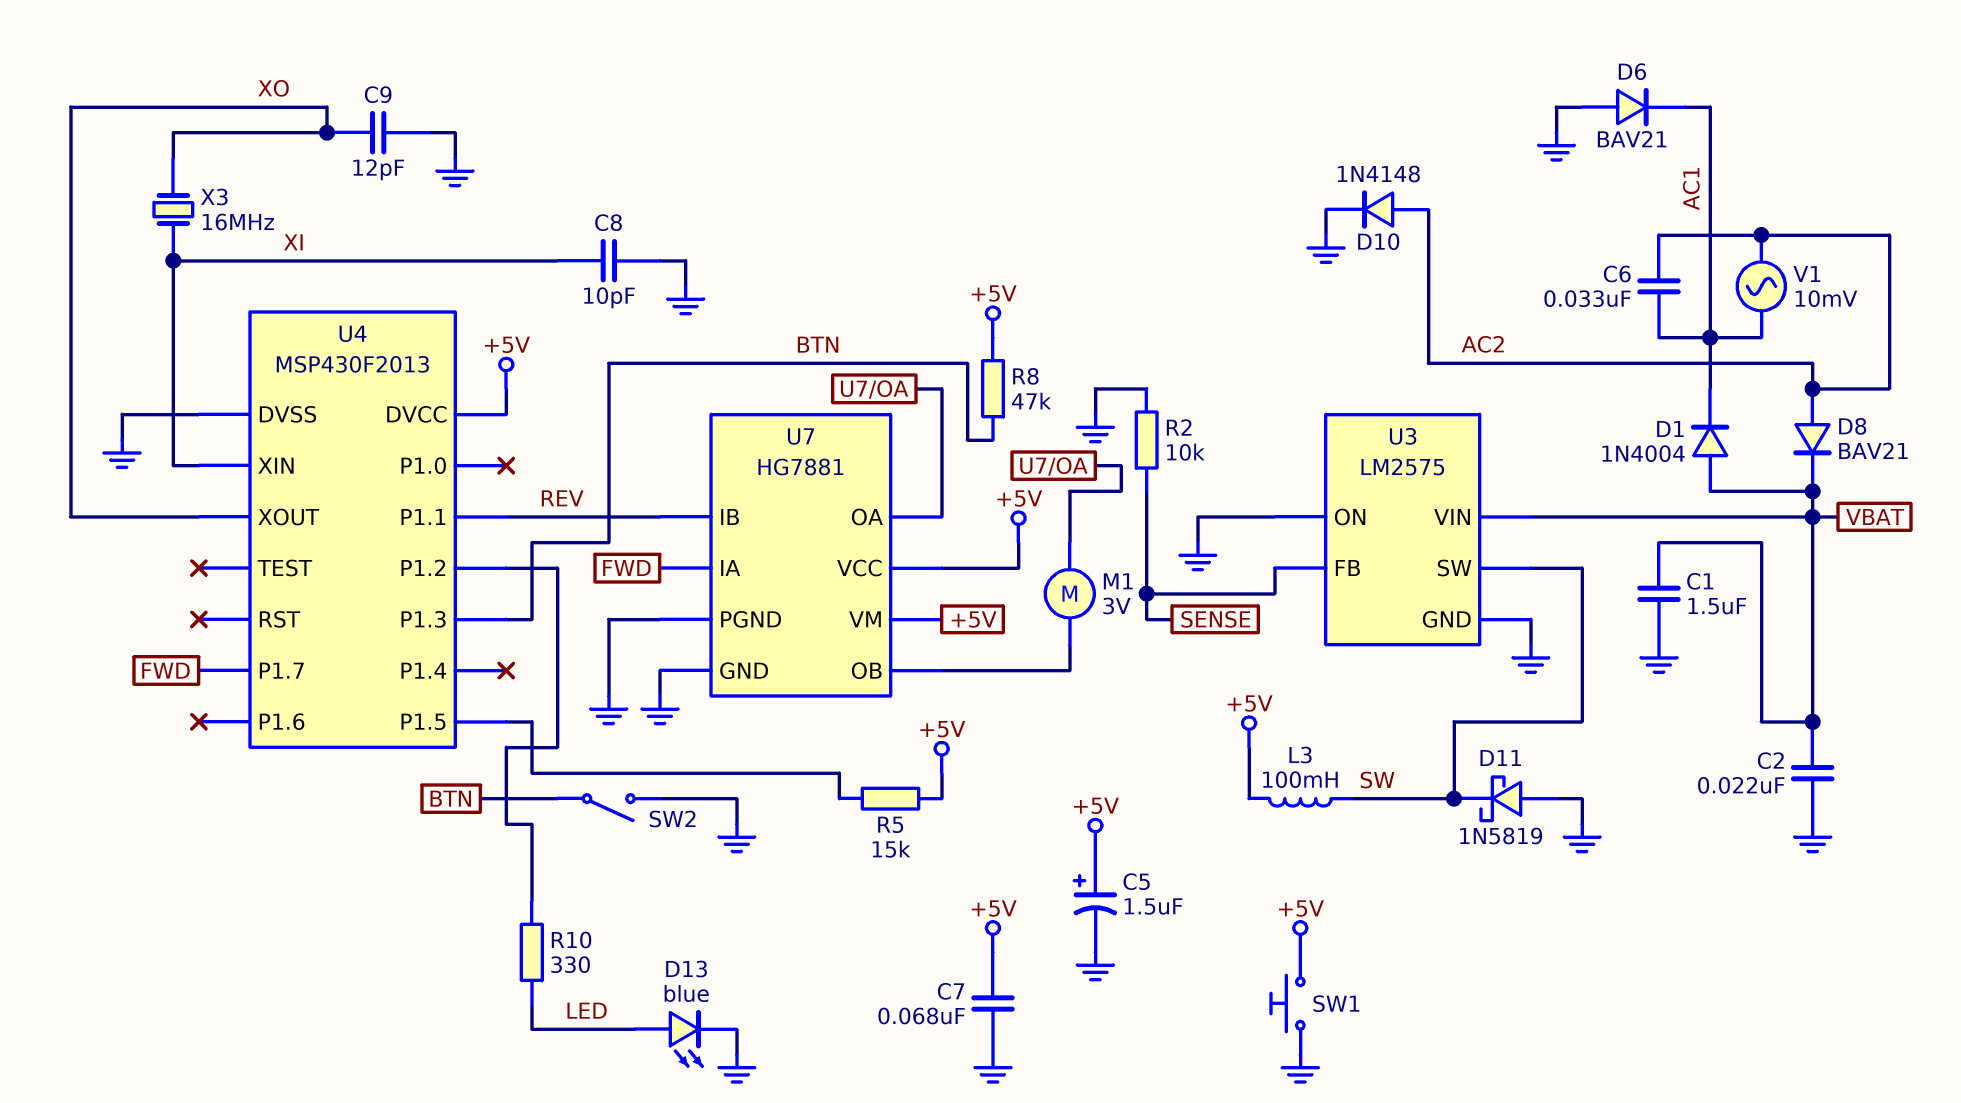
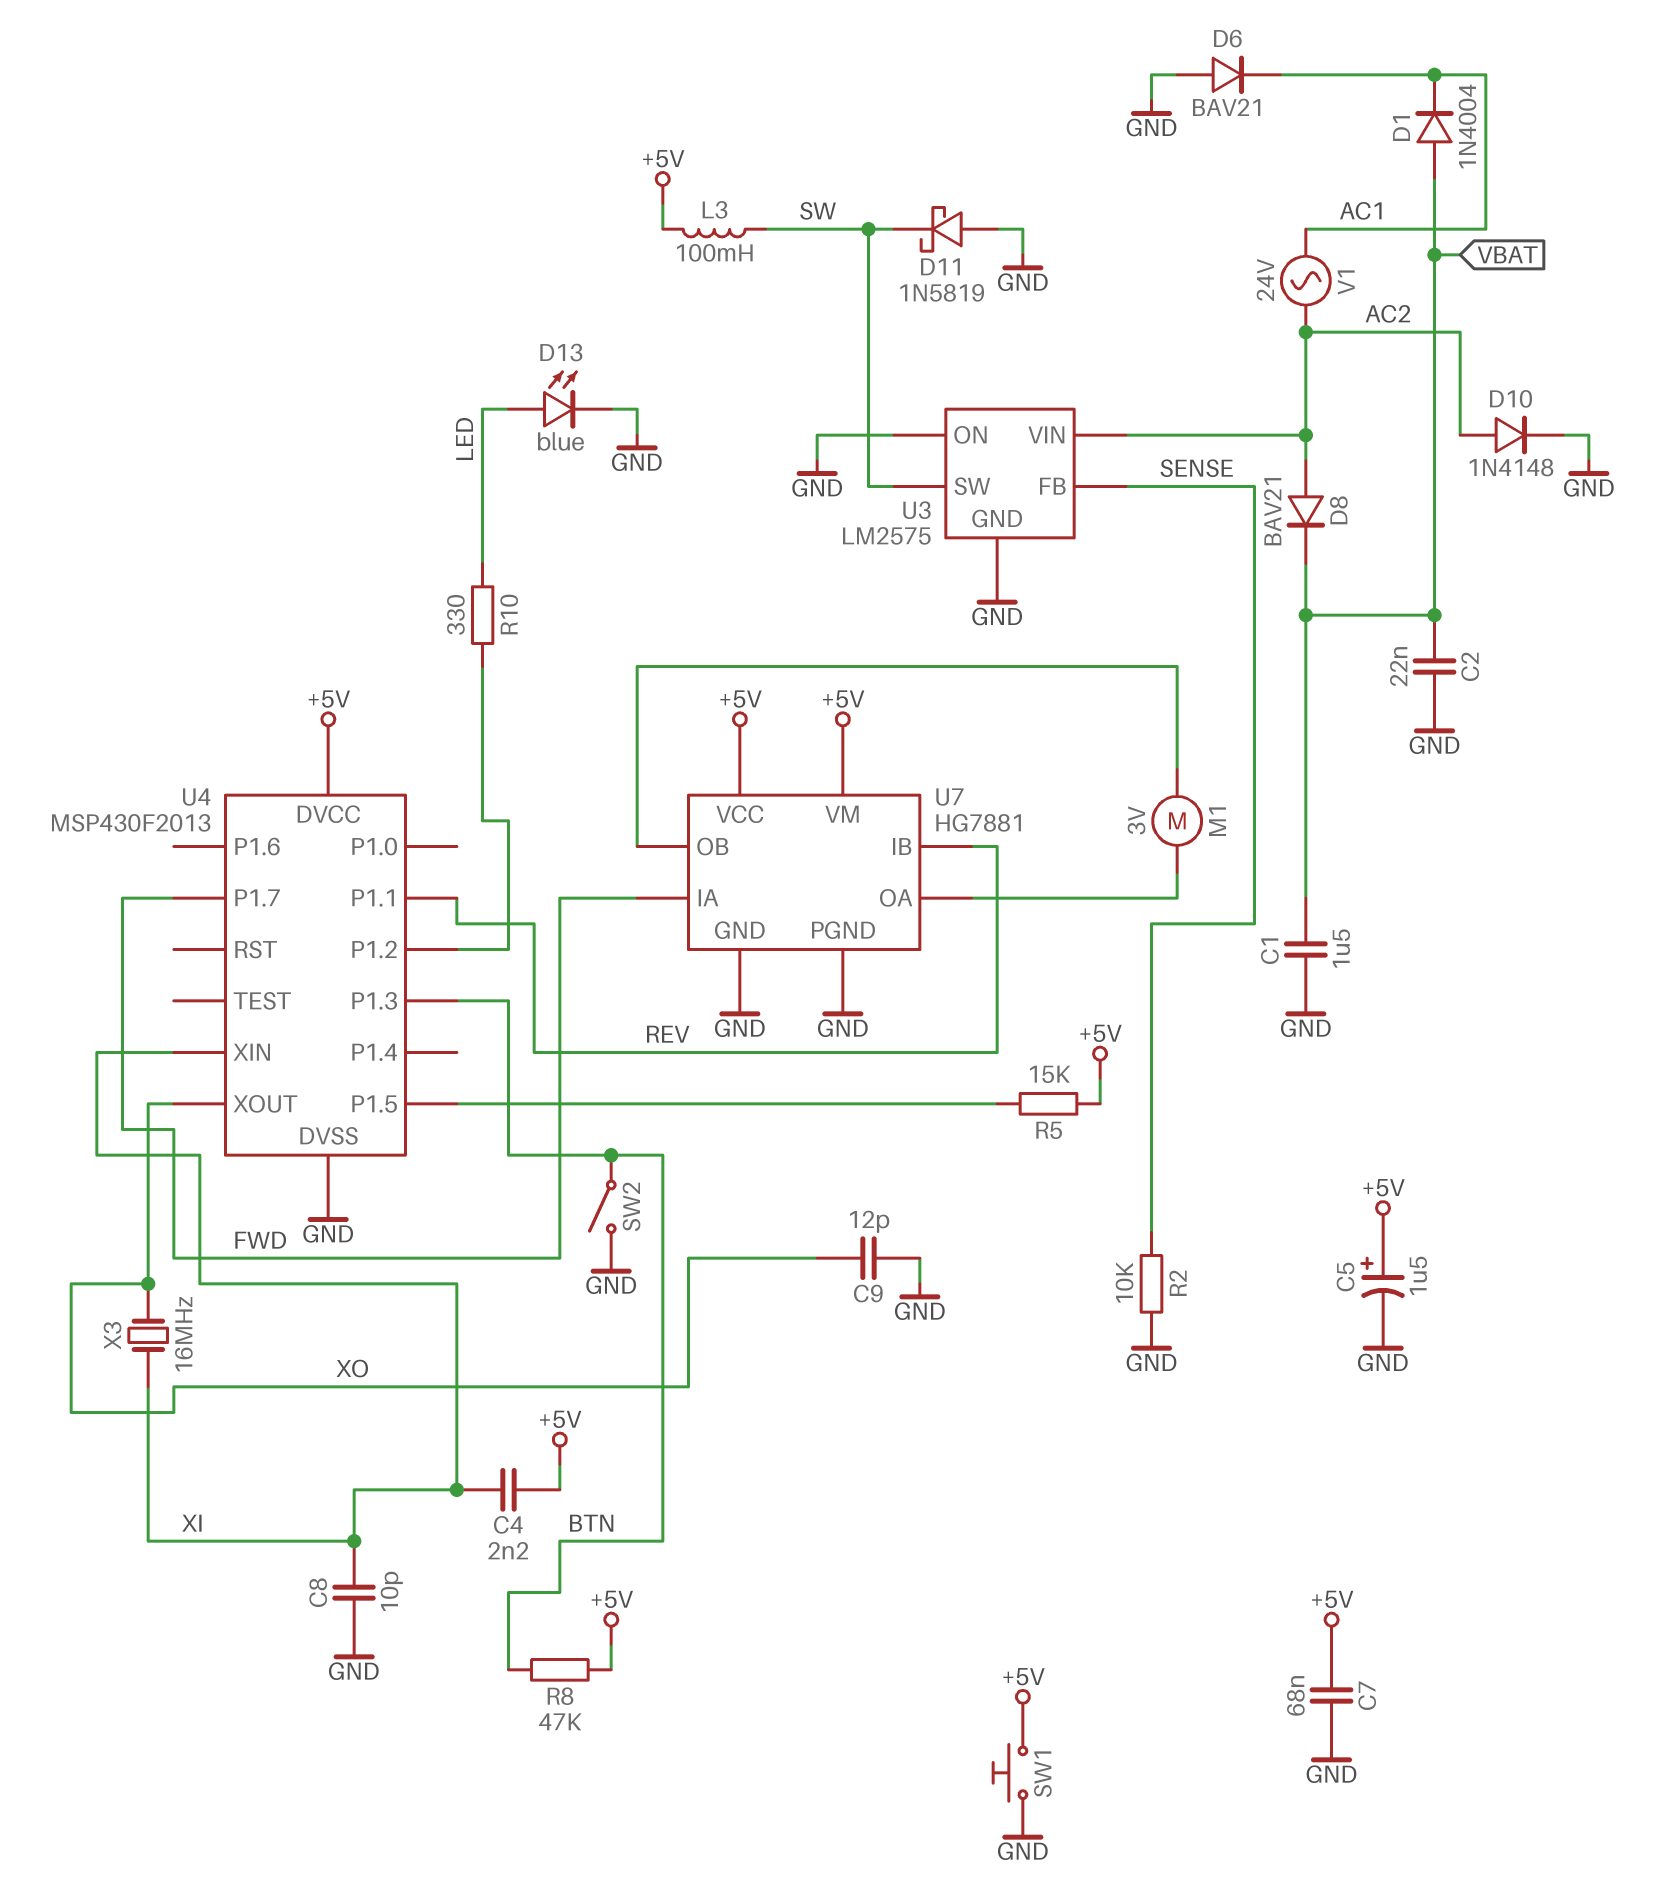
C4: none -> 2.2nF (+5V, XI)
C6: 33nF (AC1, AC2) -> none
U3 pin VIN: VBAT -> AC2
V1: AC 10mV (AC1, AC2) -> AC 24V (AC1, AC2)

